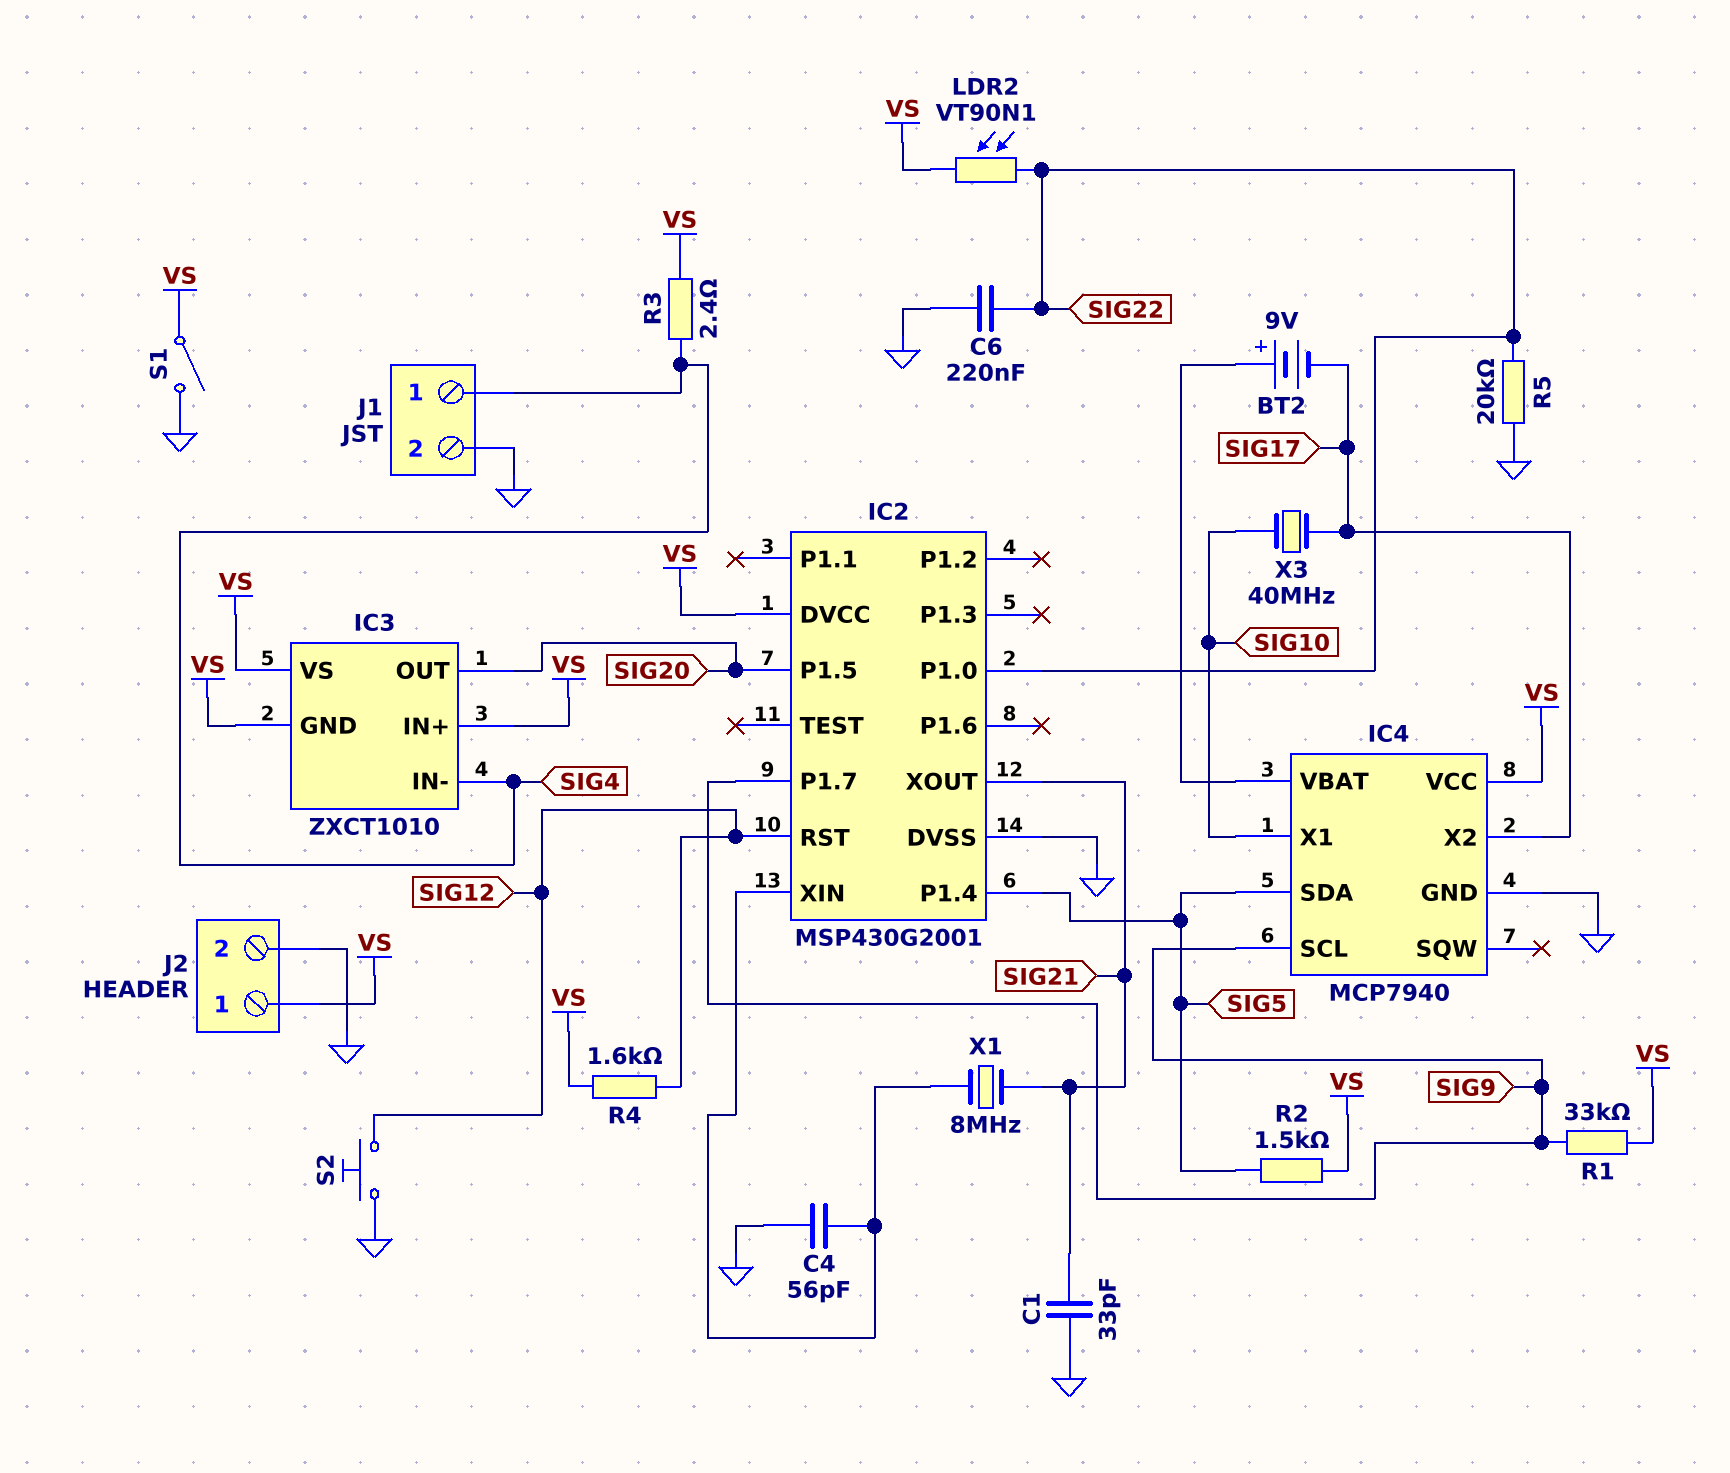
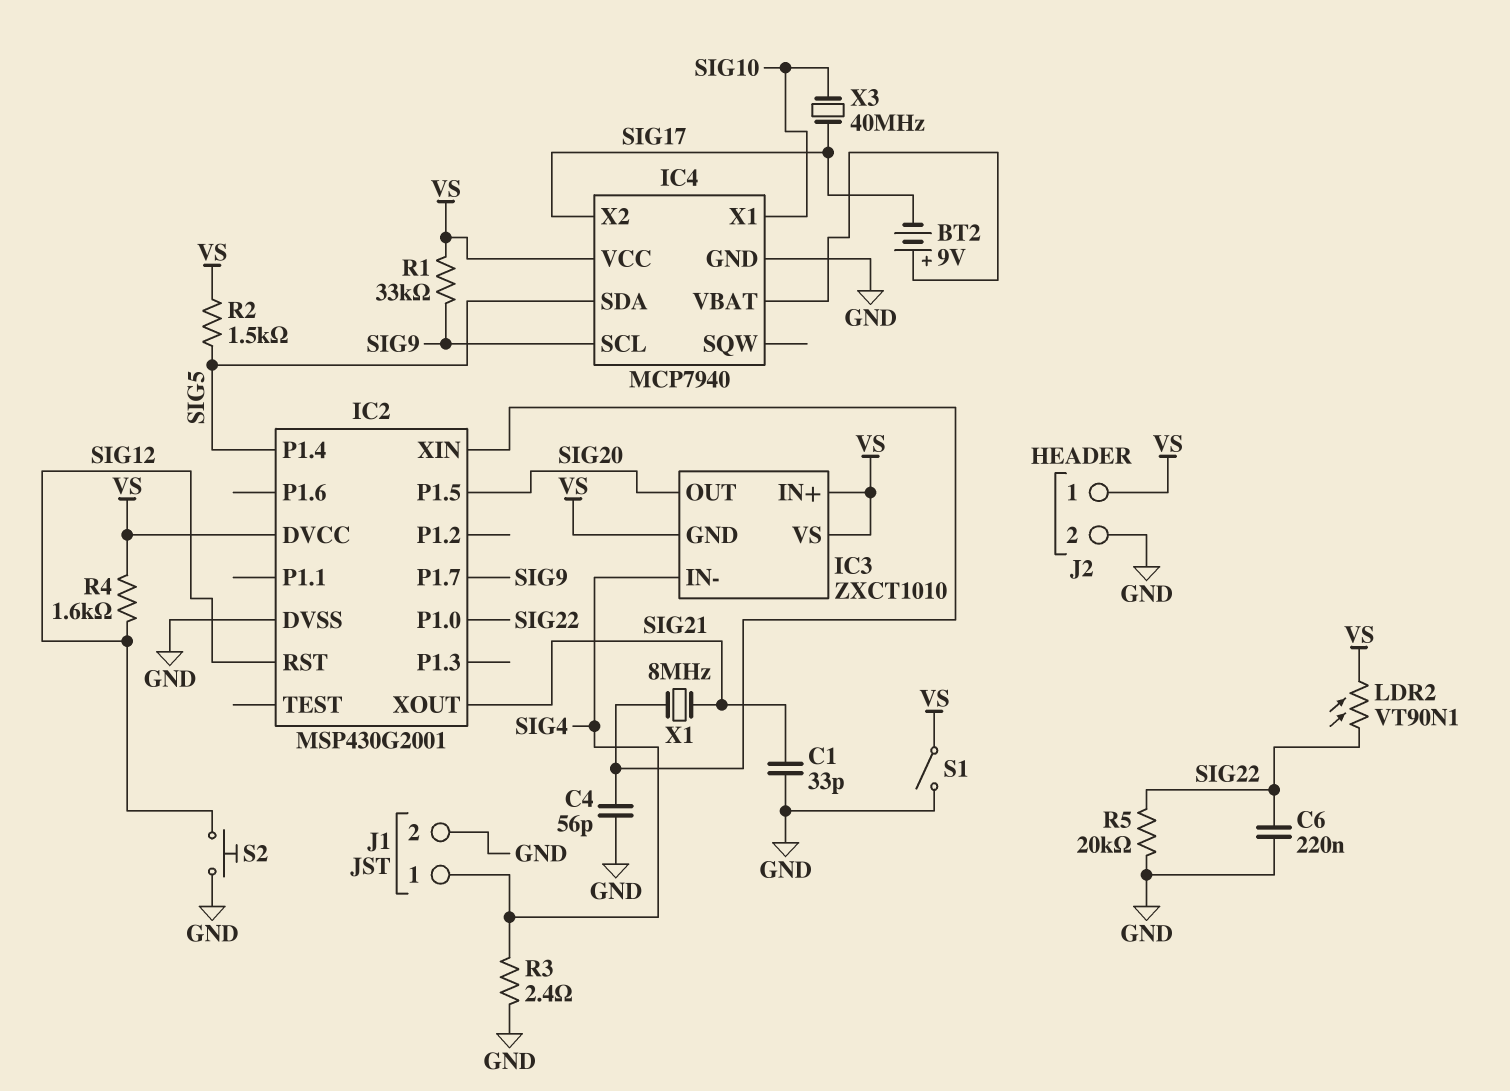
R3: 2.4 (SIG4, VS) -> 2.4 (GND, SIG4)

